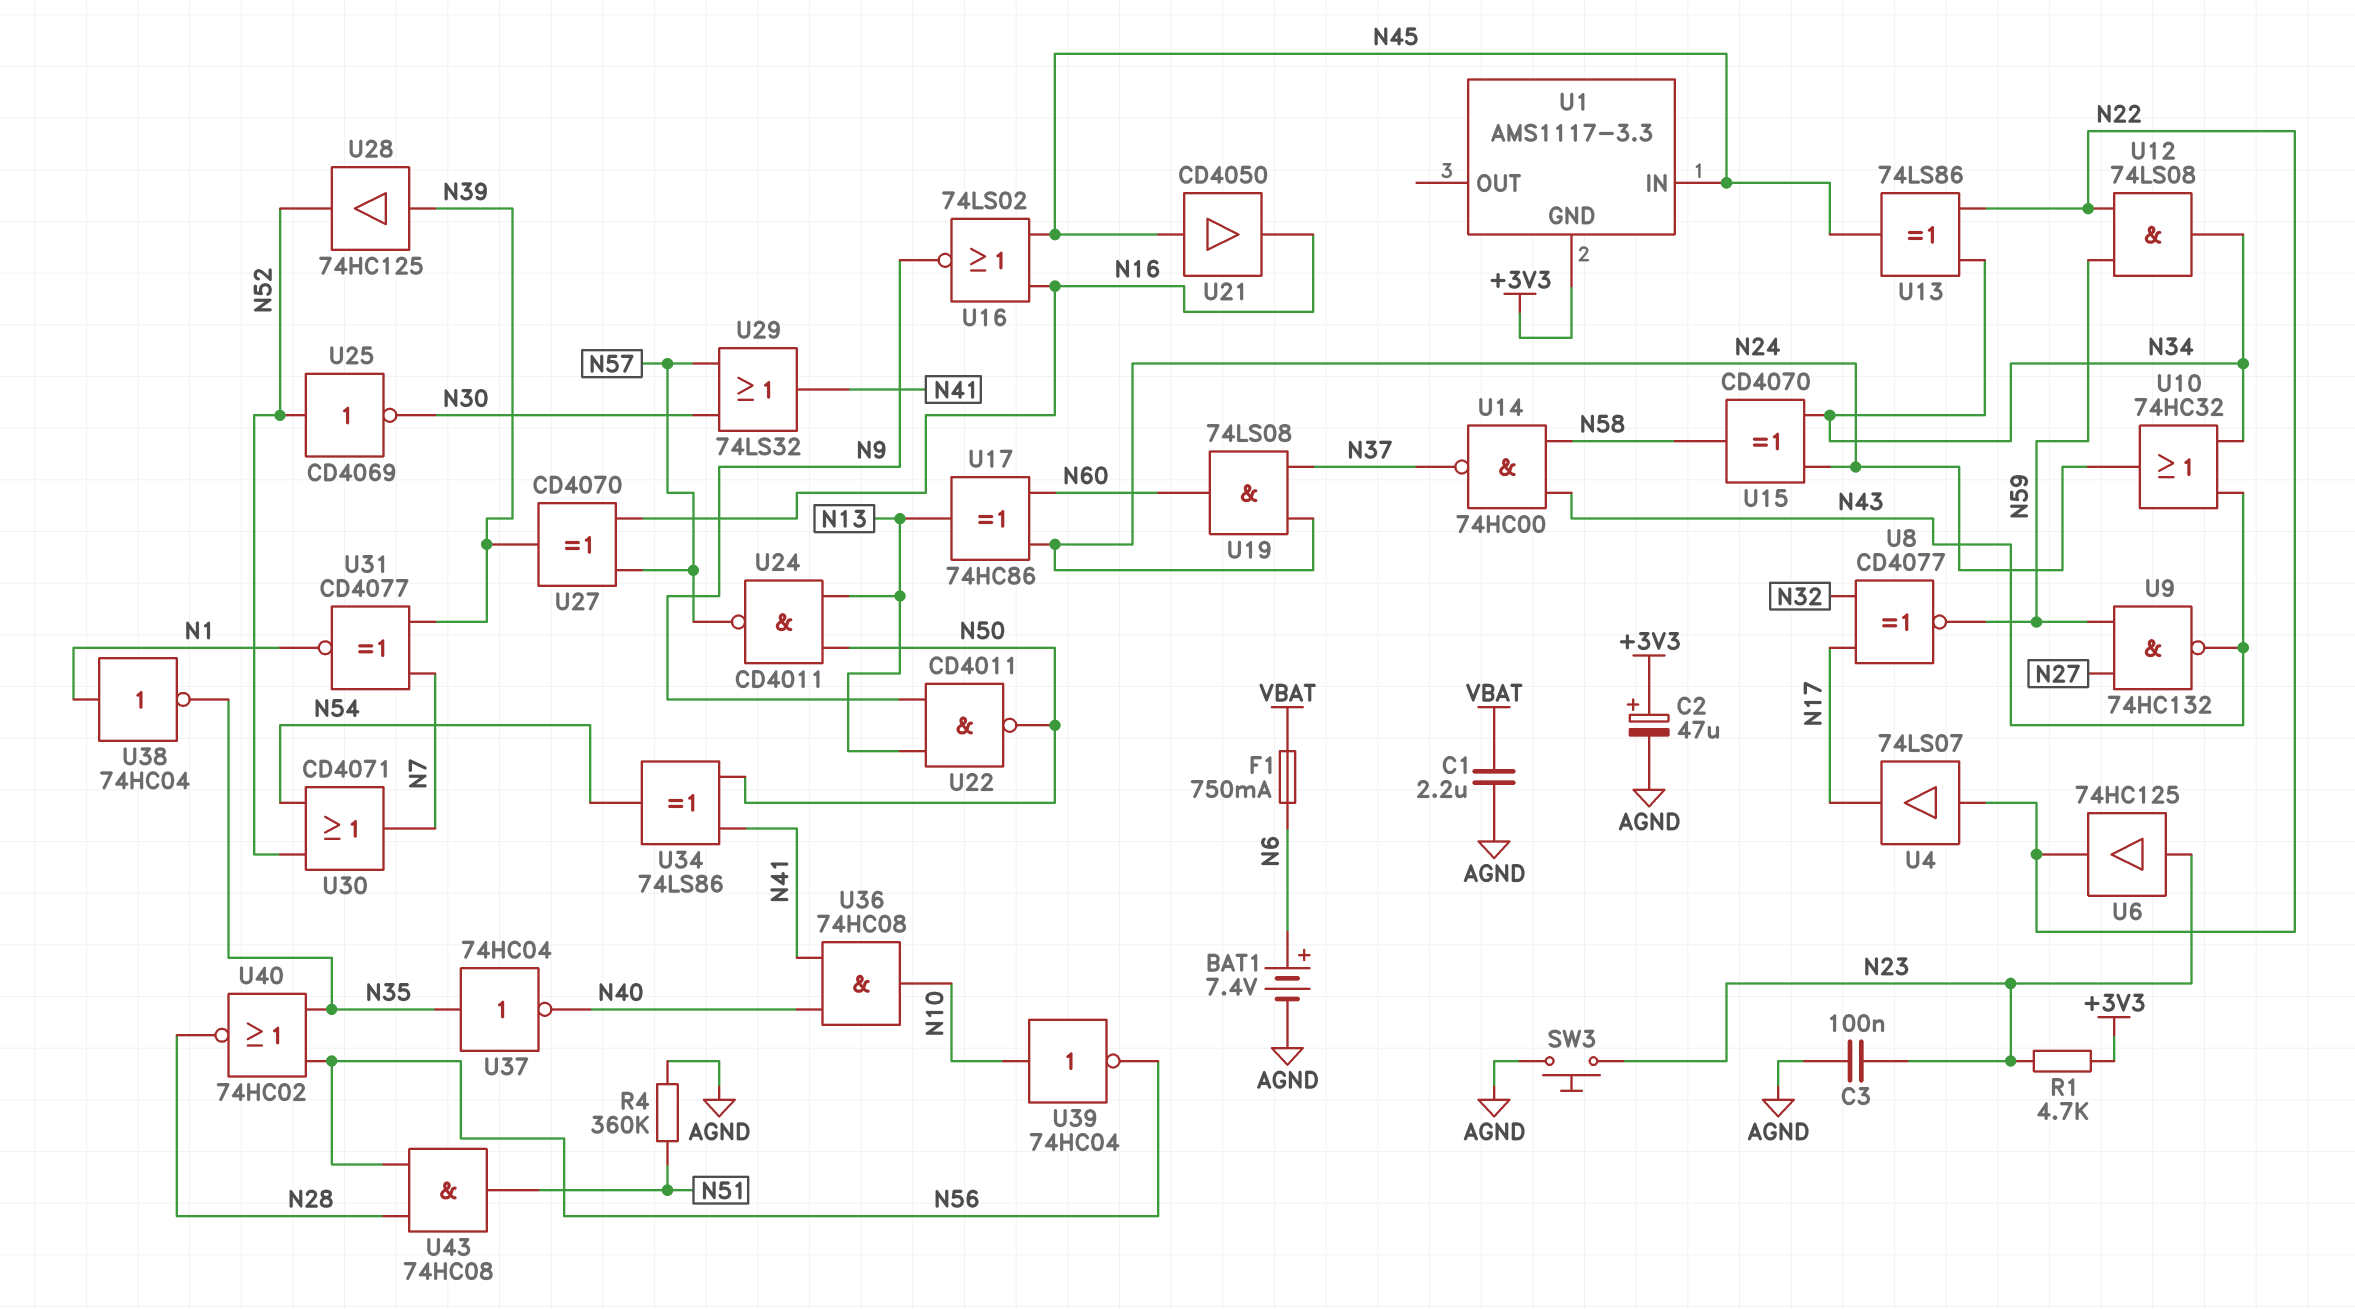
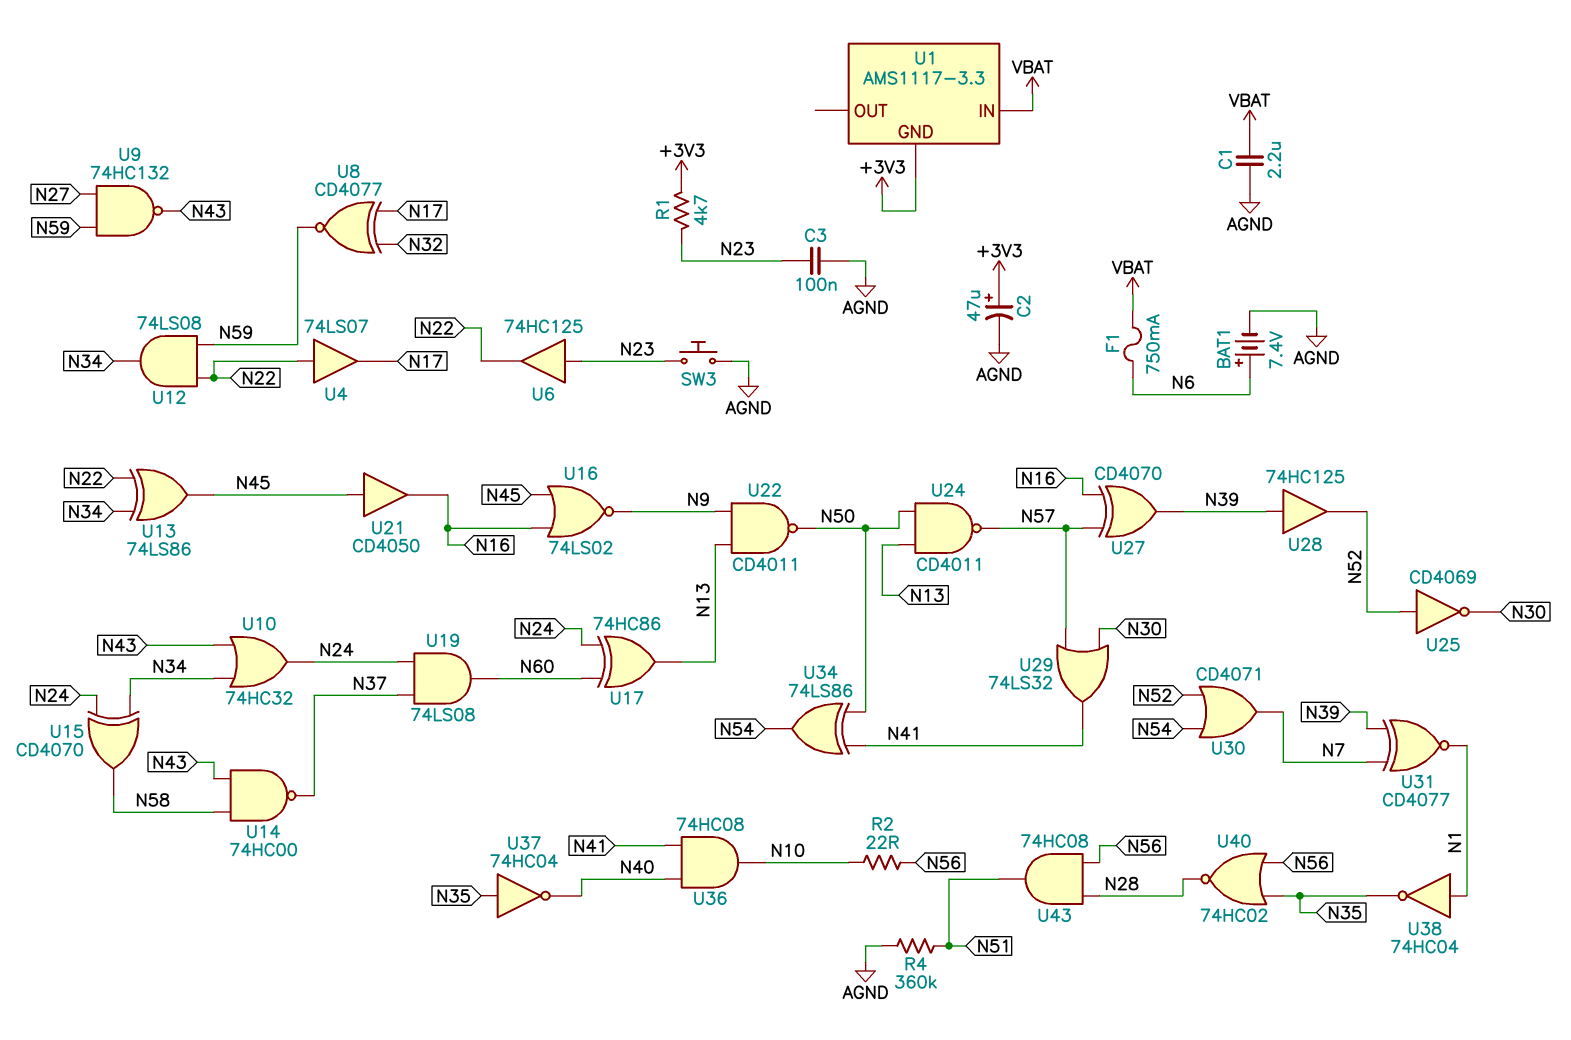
R2: none -> 22 (N10, N56)
U1 pin IN: N45 -> VBAT
U39: NOT 74HC04 (in N10, out N56) -> none

